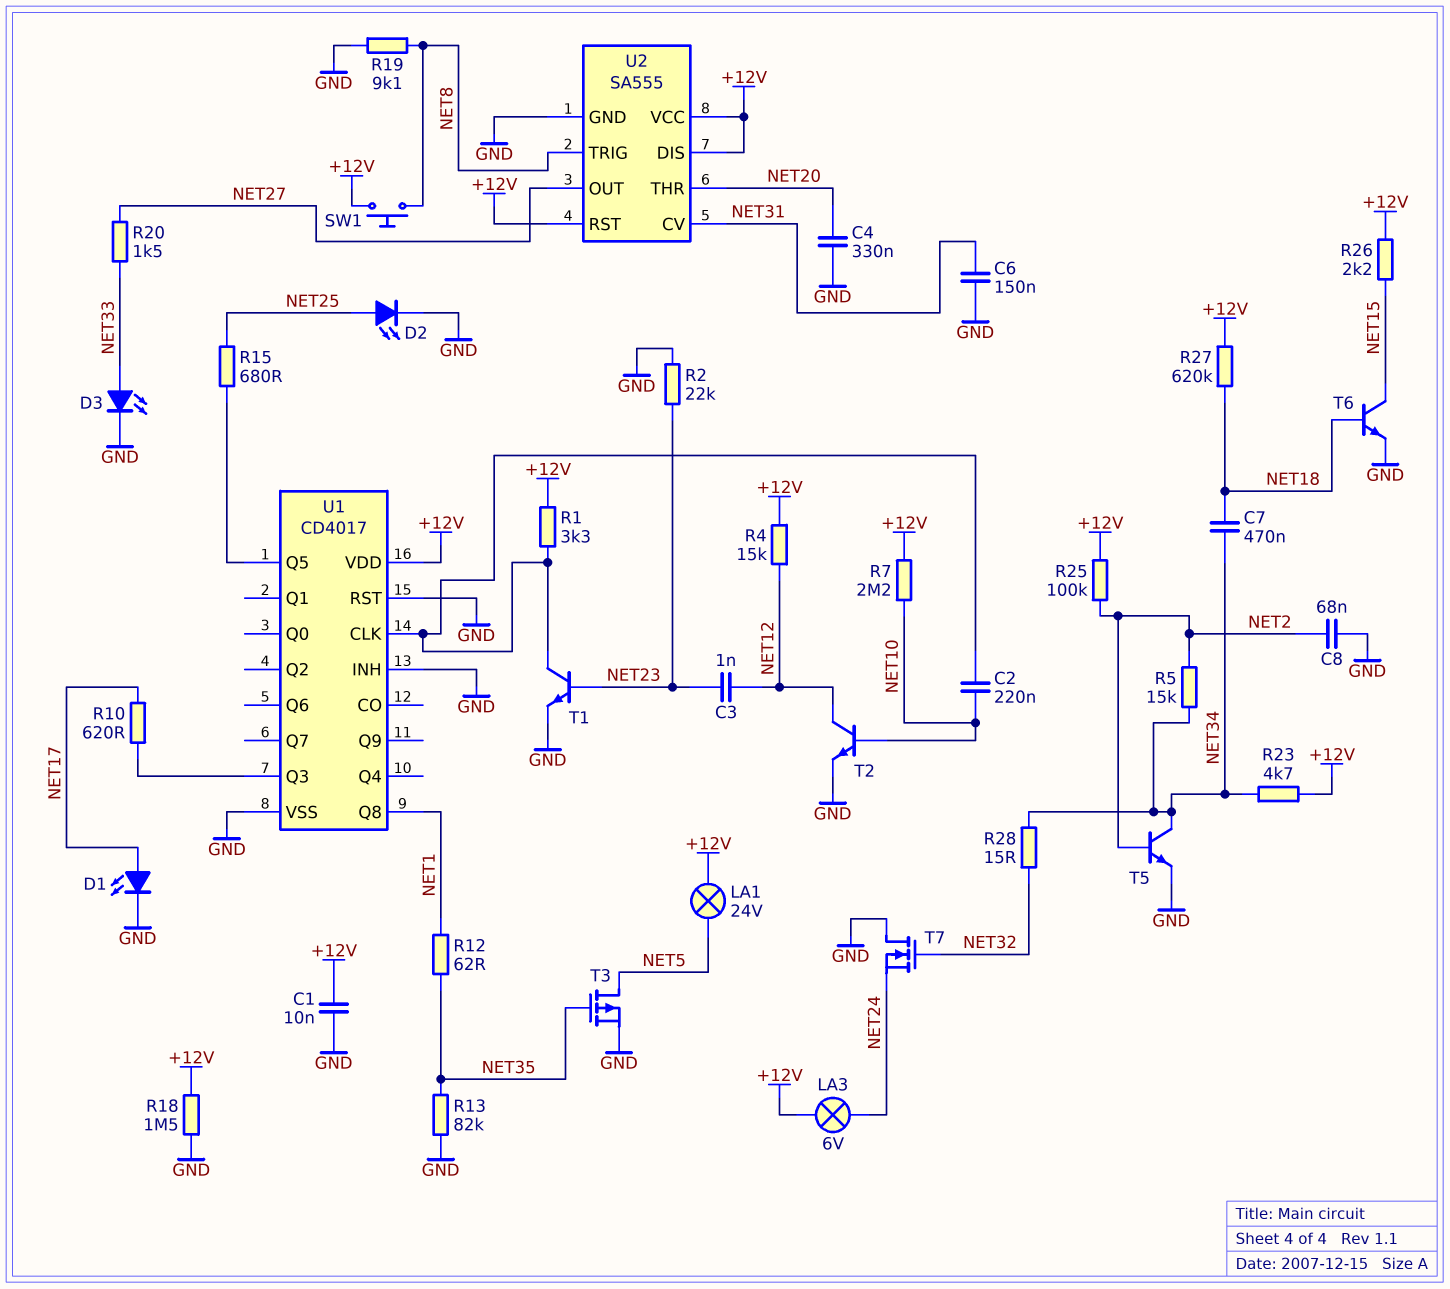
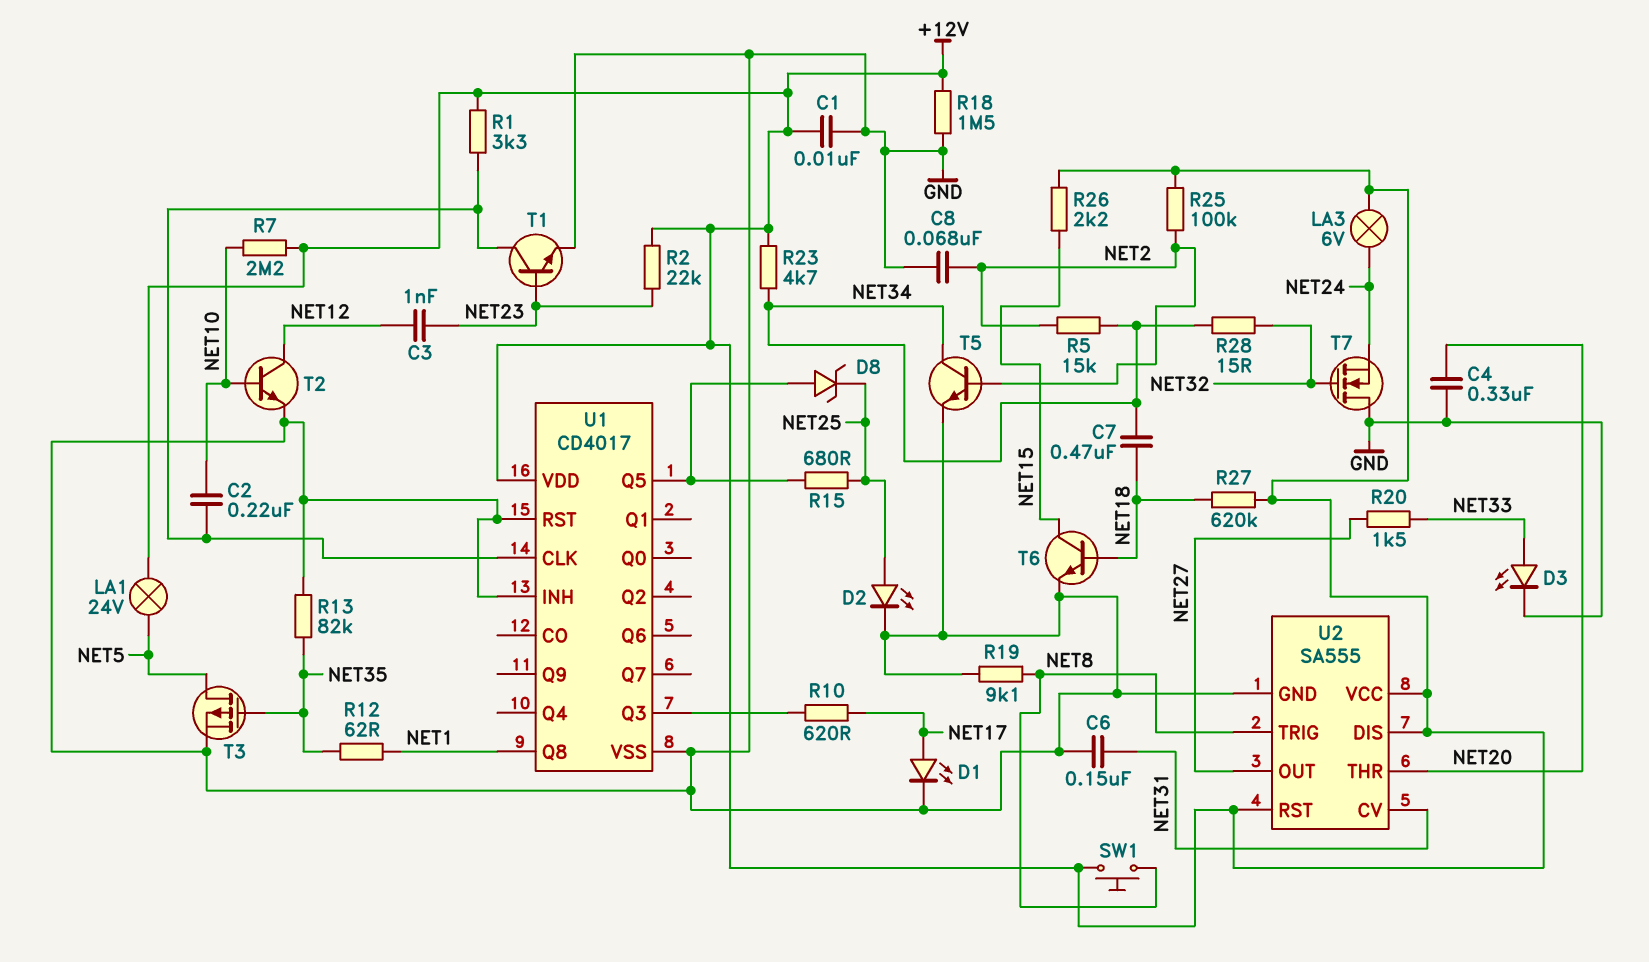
D8: none -> zener (A U1/Q5, K NET25)
R2: 22k (GND, NET23) -> 22k (+12V, NET23)
R4: 15k (+12V, NET12) -> none

